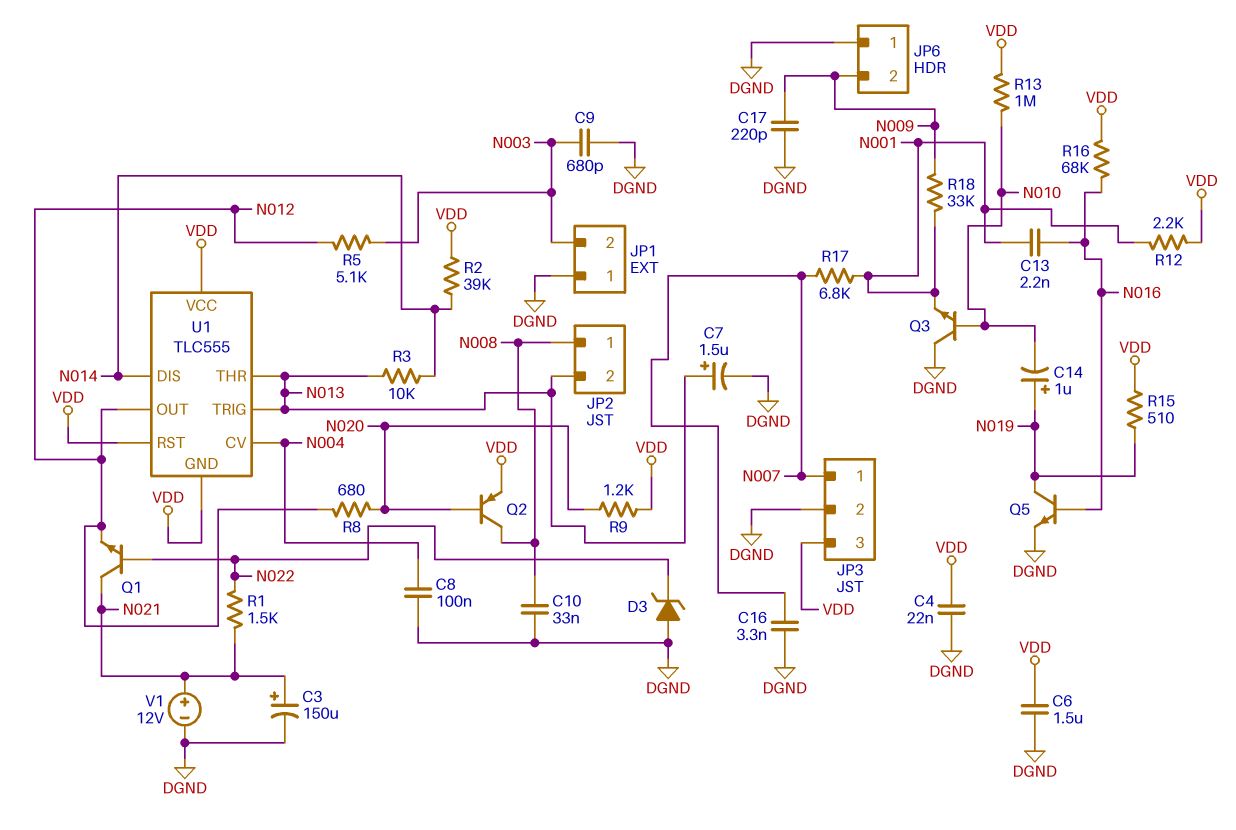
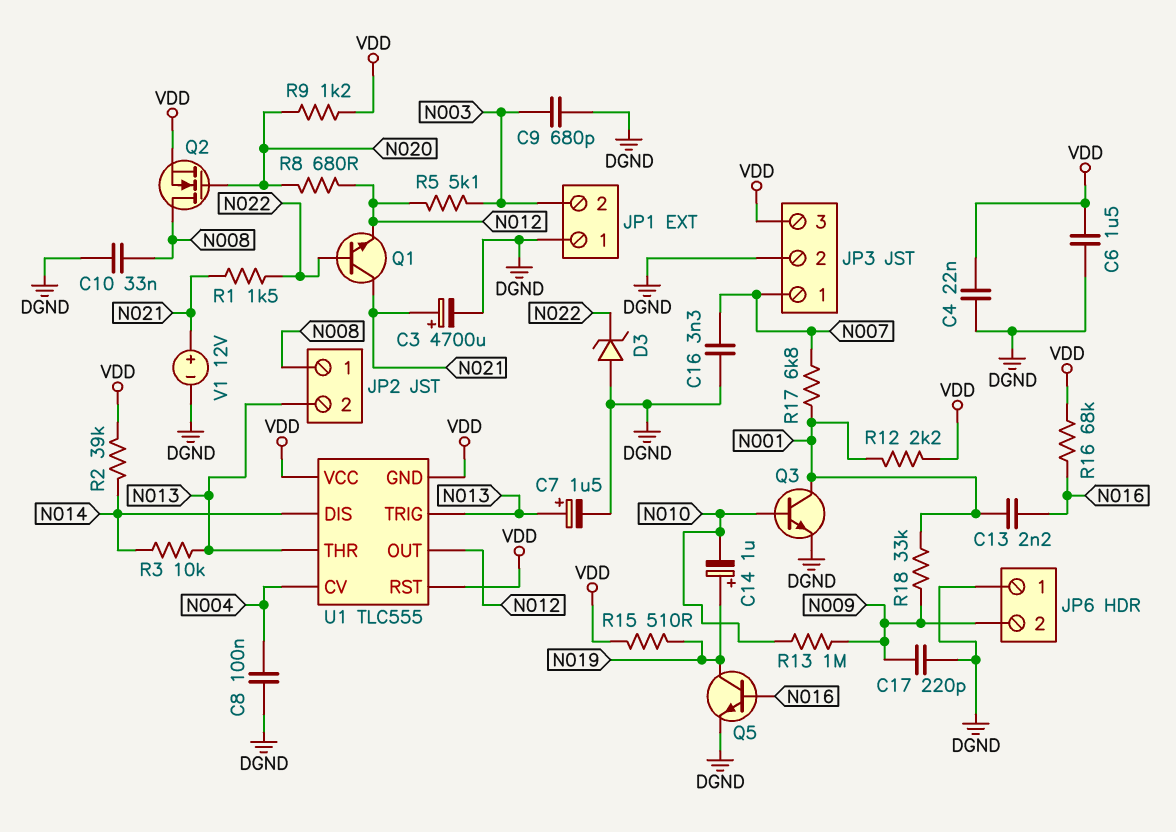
C3: 150uF (plus N021, minus DGND) -> 4700uF (plus N021, minus DGND)
Q2: PNP (B N020, C N008, E VDD) -> NMOS (G N020, D N008, S VDD)
Q3: NPN (B N010, C DGND, E N001) -> NPN (B N010, C N001, E DGND)
R13: 1M (N010, VDD) -> 1M (N009, N010)

